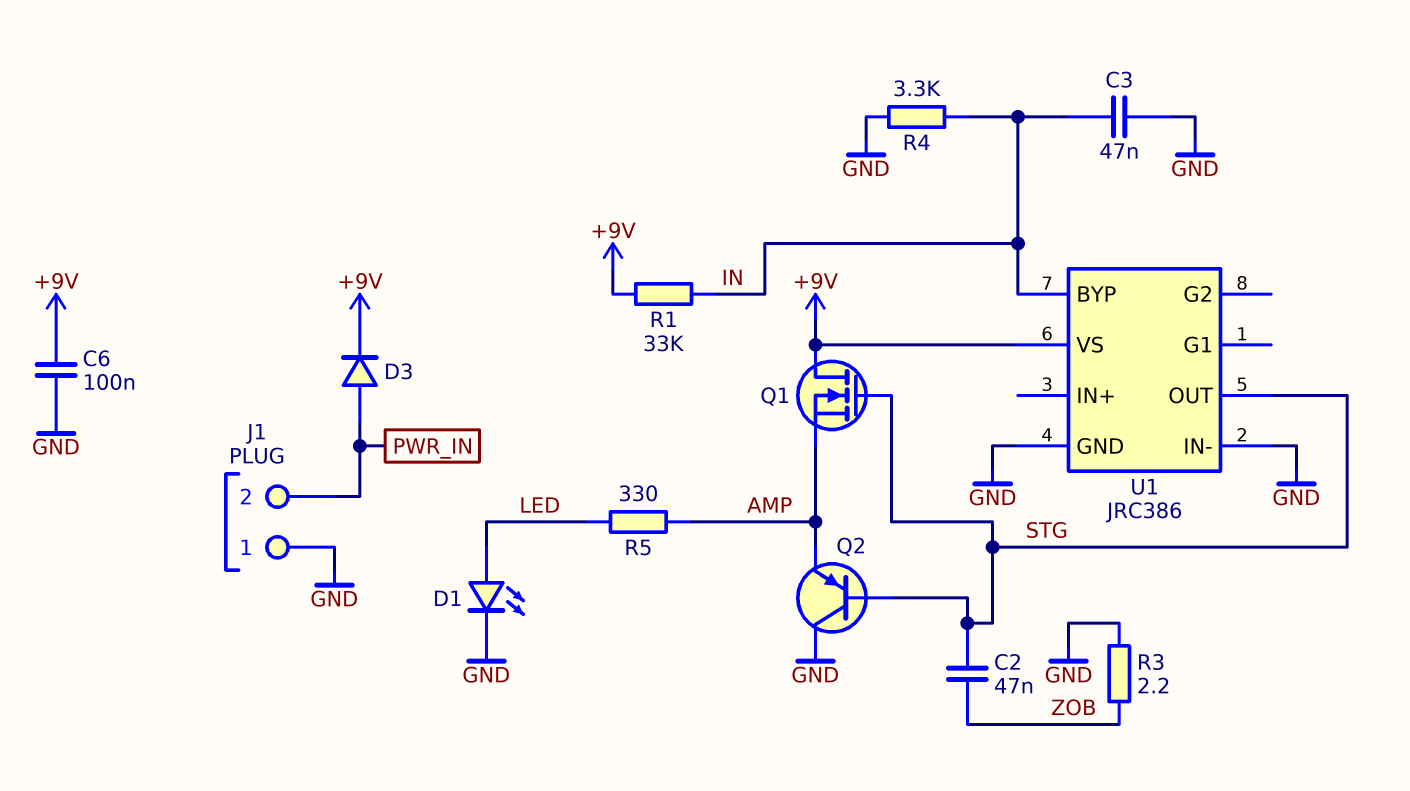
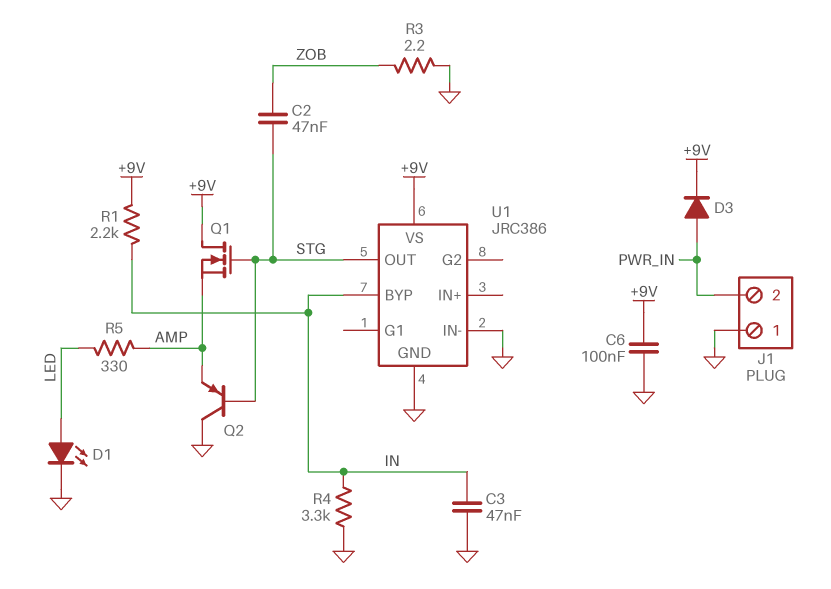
R1: 33k (+9V, IN) -> 2.2k (+9V, IN)

